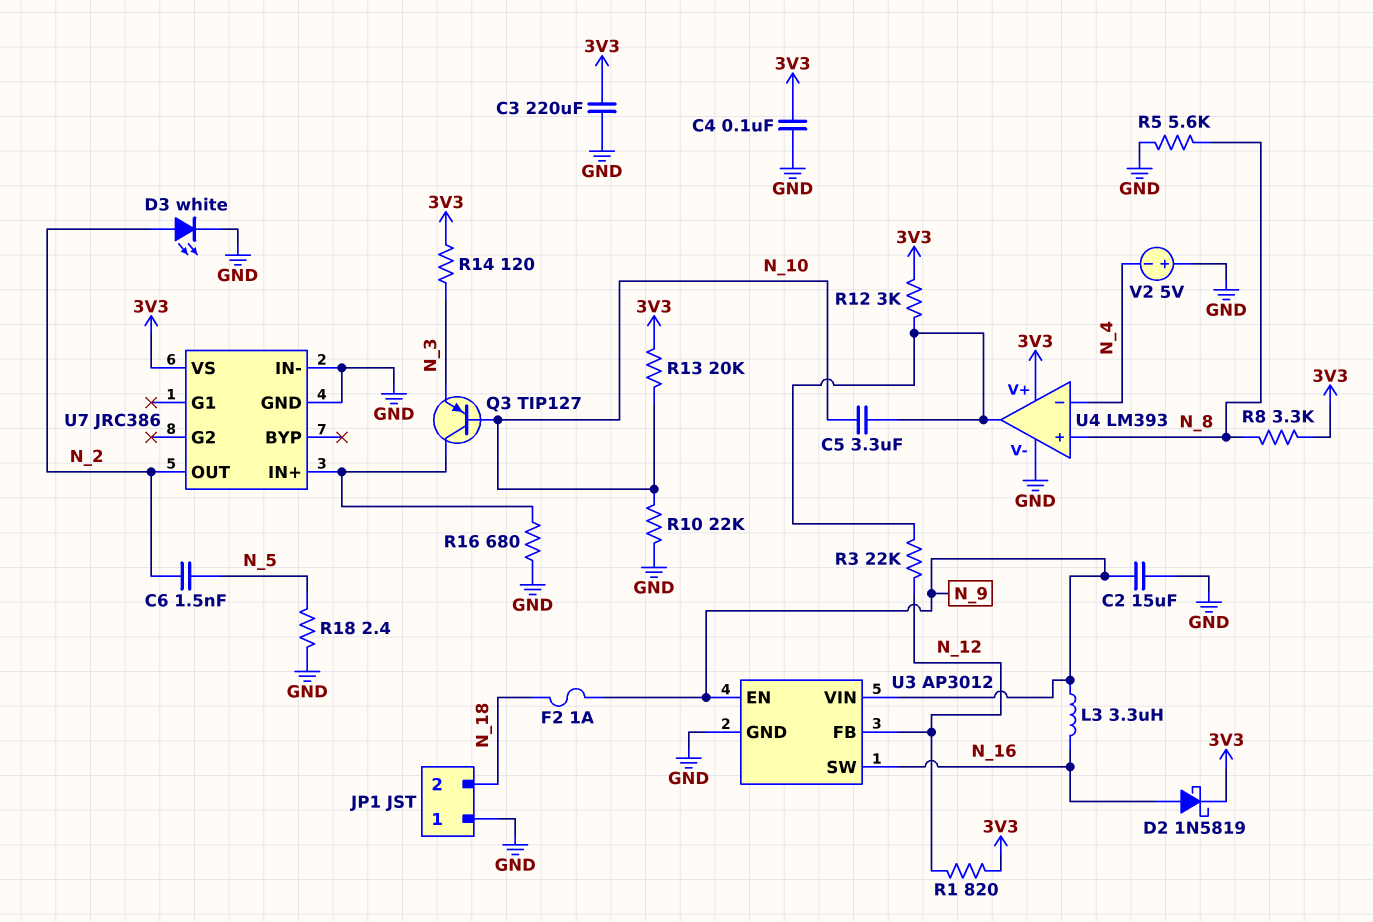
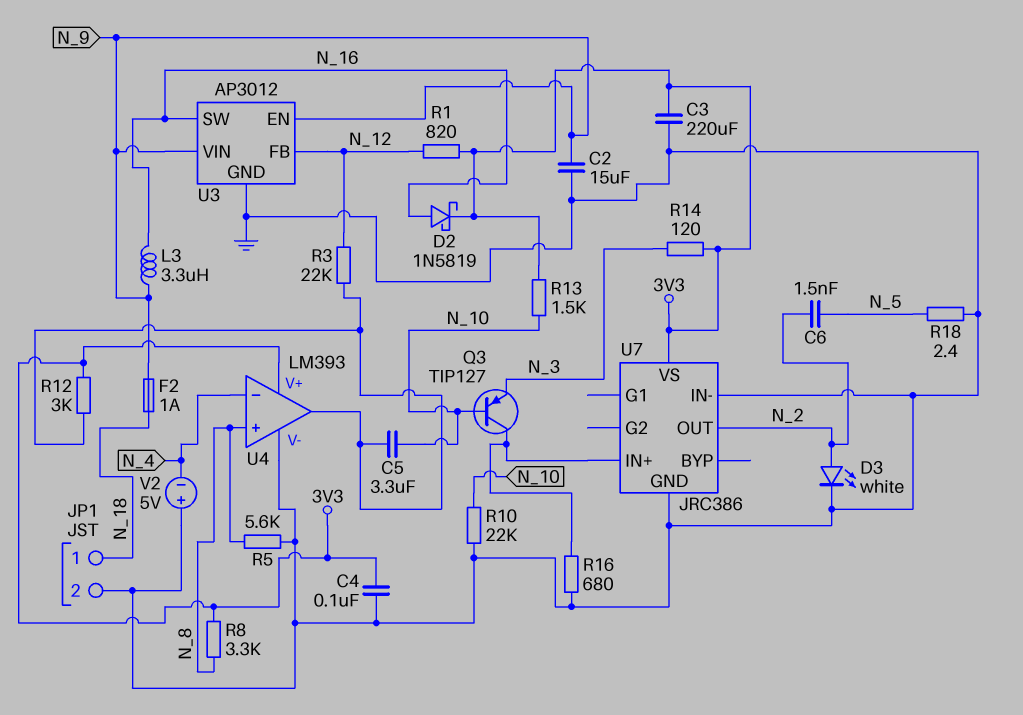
JP1 pin 1: GND -> N_18
JP1 pin 2: N_18 -> GND
R13: 20k (3V3, N_10) -> 1.5k (3V3, N_10)

